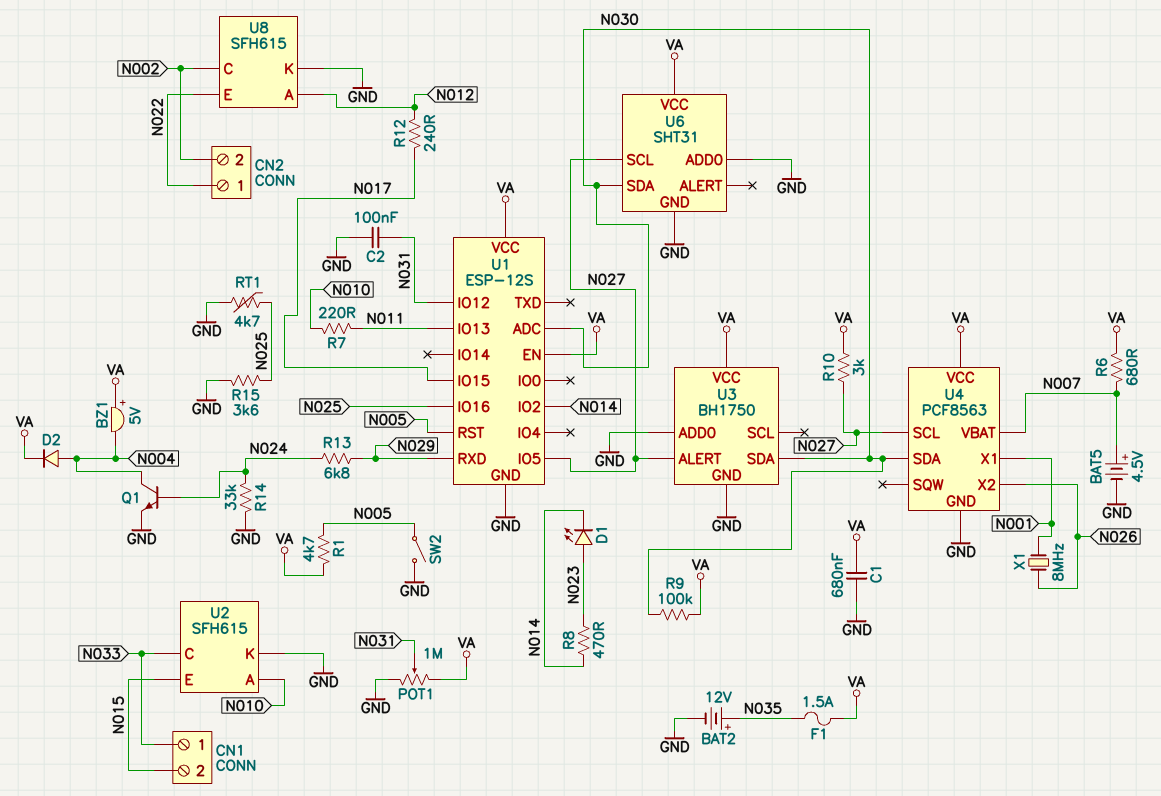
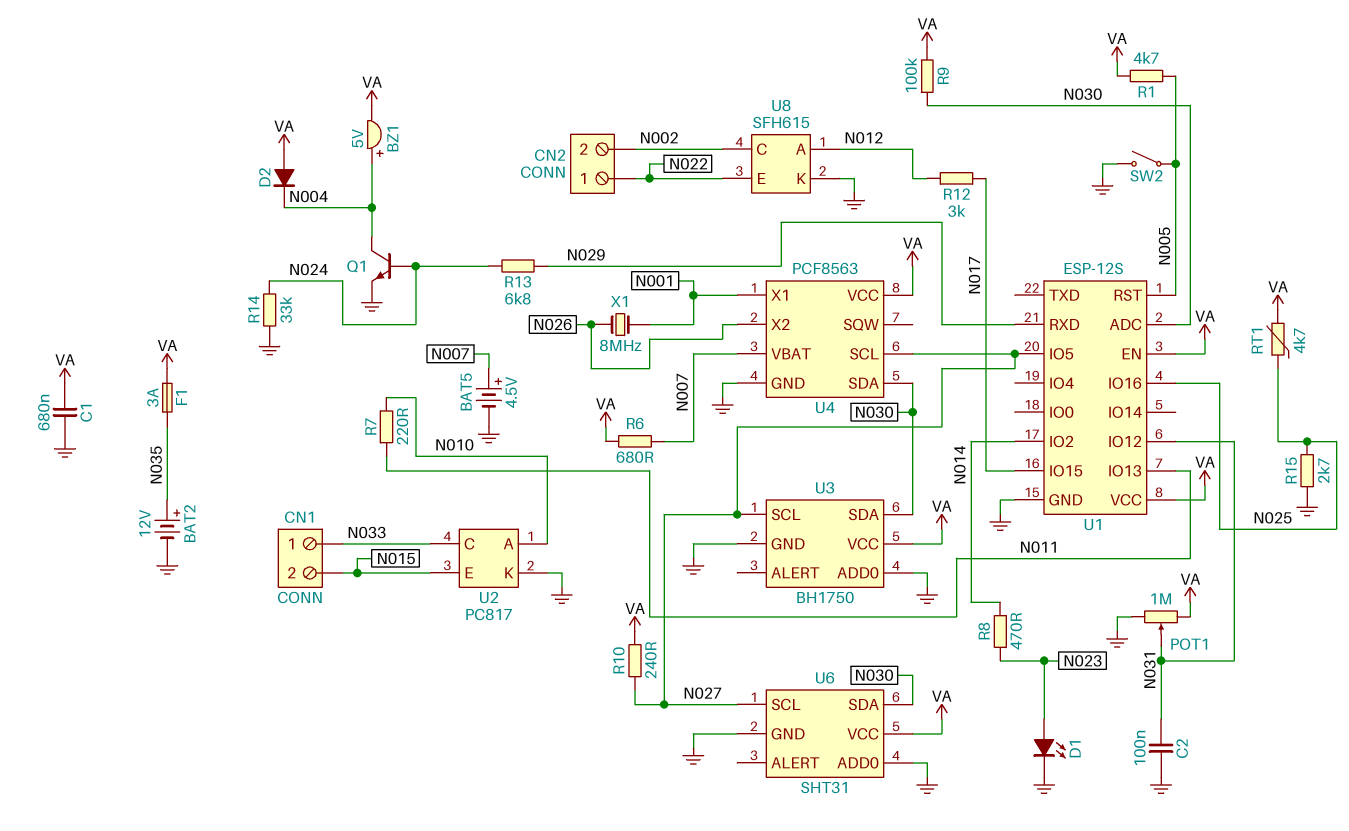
BZ1: buzzer 5V (plus VA, minus N004) -> buzzer 5V (plus N004, minus VA)
D1: LED (A N023, K N014) -> LED (A N023, K GND)
D2: diode (A N004, K VA) -> diode (A VA, K N004)
F1: 1.5A (N035, VA) -> 3A (N035, VA)
R10: 3k (N027, VA) -> 240 (N027, VA)
R12: 240 (N012, N017) -> 3k (N012, N017)
R15: 3.6k (GND, N025) -> 2.7k (GND, N025)
RT1: 4.7k (GND, N025) -> 4.7k (N025, VA)
U2: SFH615 -> PC817
U3 pin ALERT: N027 -> none
U3 pin SCL: none -> N027

